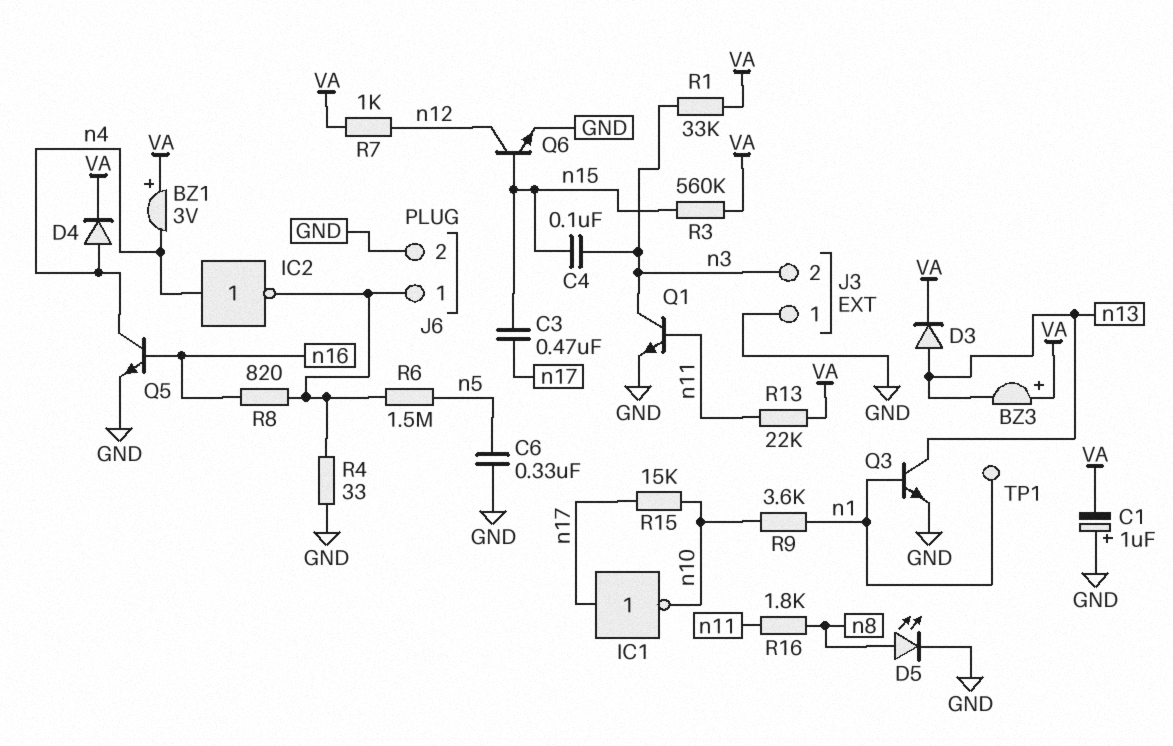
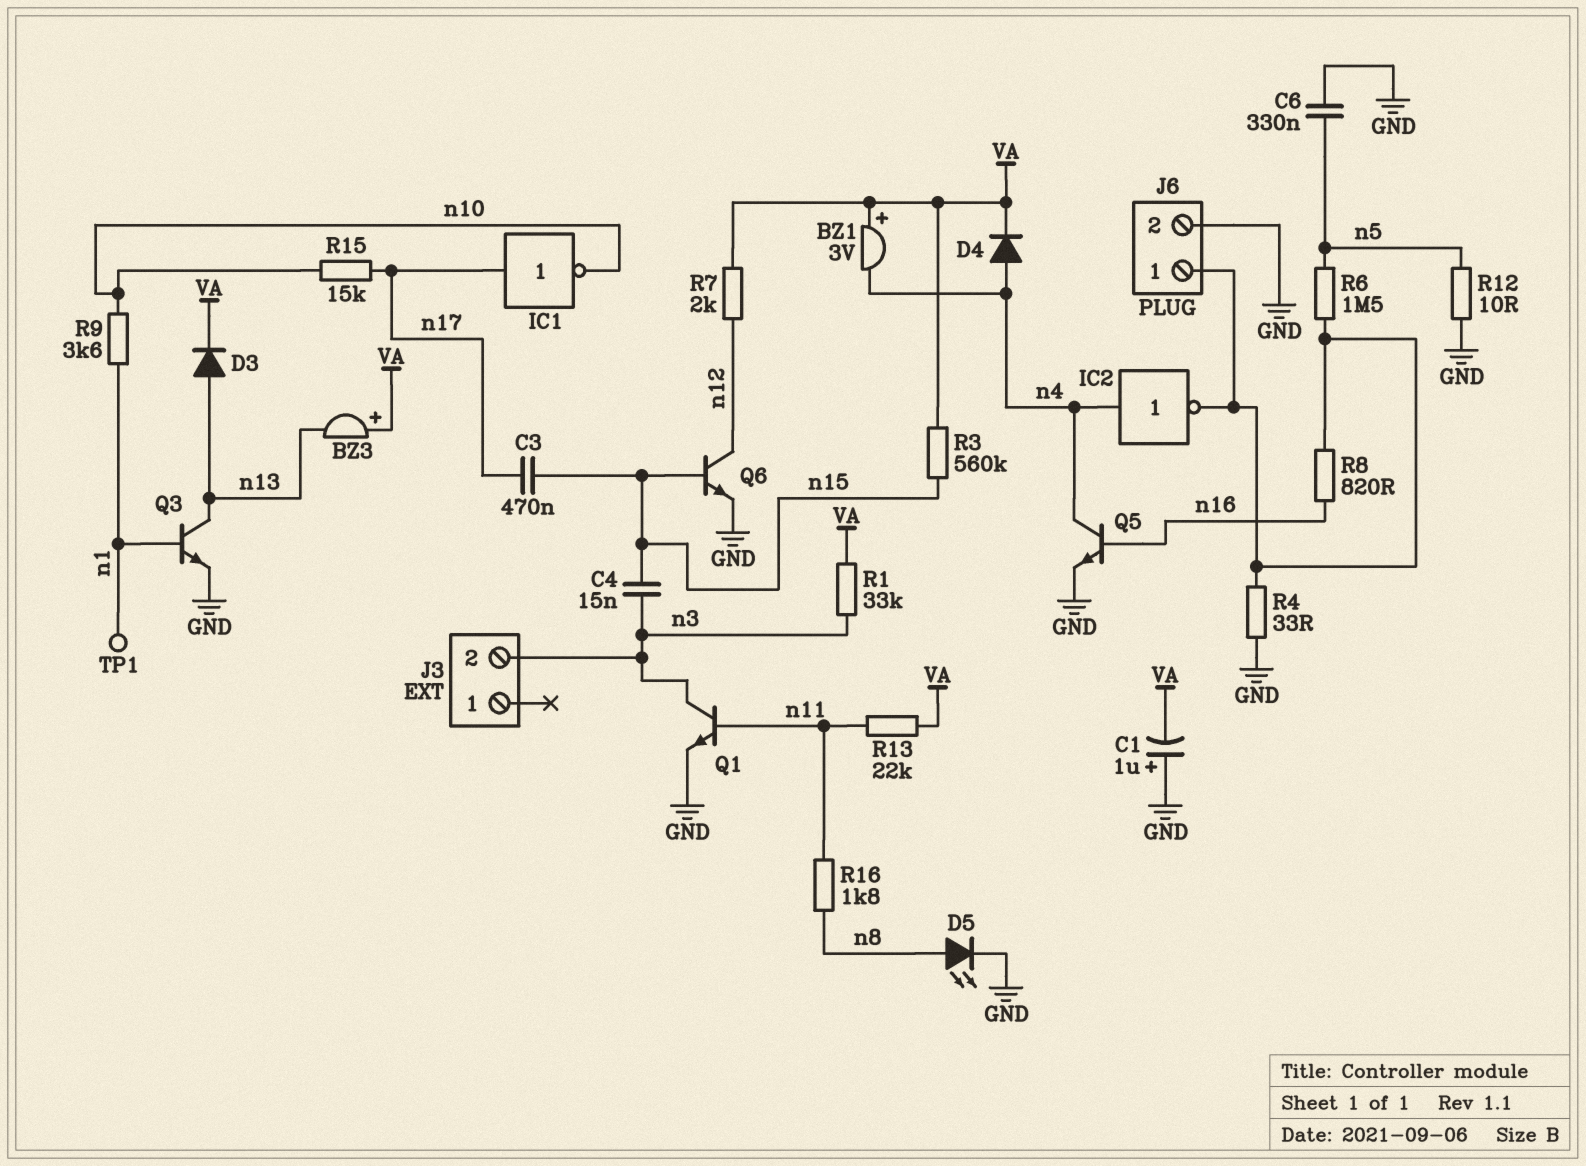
C4: 100nF (n3, n15) -> 15nF (n3, n15)
J3 pin 1: GND -> none
R7: 1k (VA, n12) -> 2k (VA, n12)
R12: none -> 10 (GND, n5)

